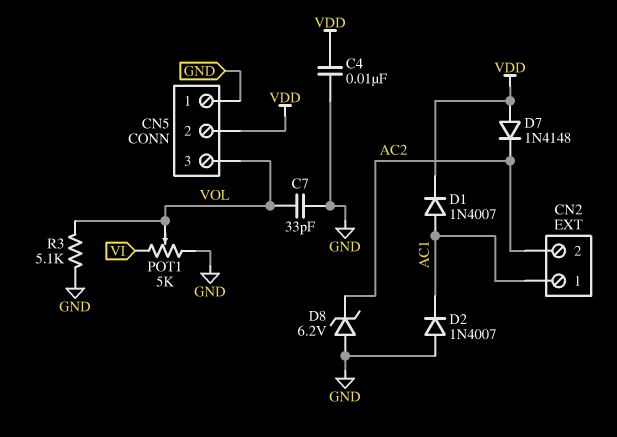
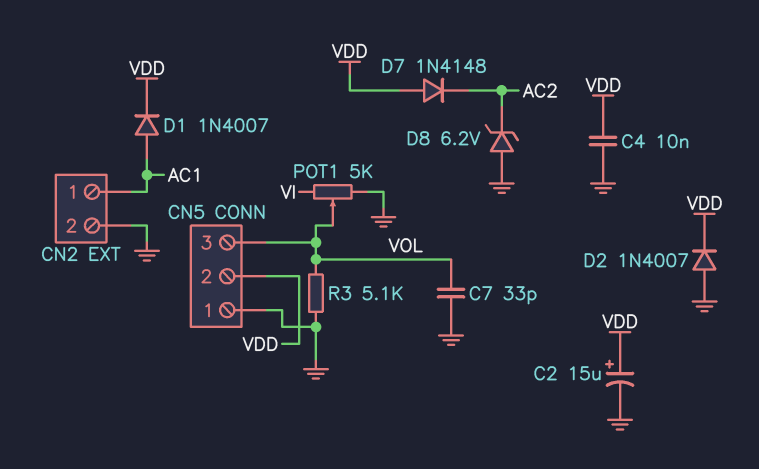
C2: none -> 15uF (plus VDD, minus GND)
CN2 pin 2: AC2 -> GND
D2: diode 1N4007 (A GND, K AC1) -> diode 1N4007 (A GND, K VDD)

